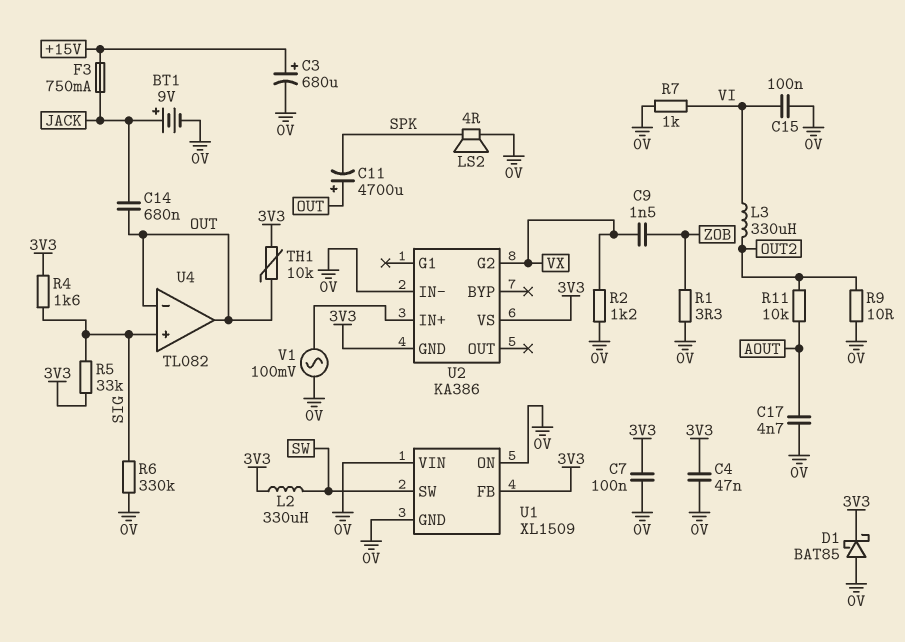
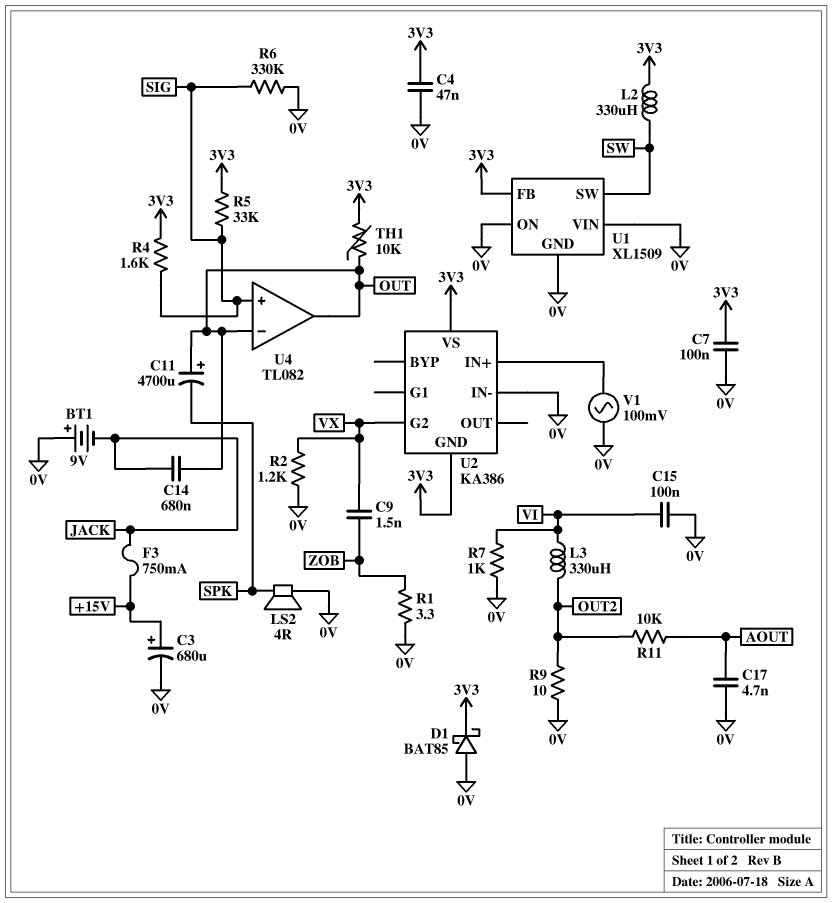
BT1: 9V (plus JACK, minus 0V) -> 9V (plus 0V, minus JACK)

